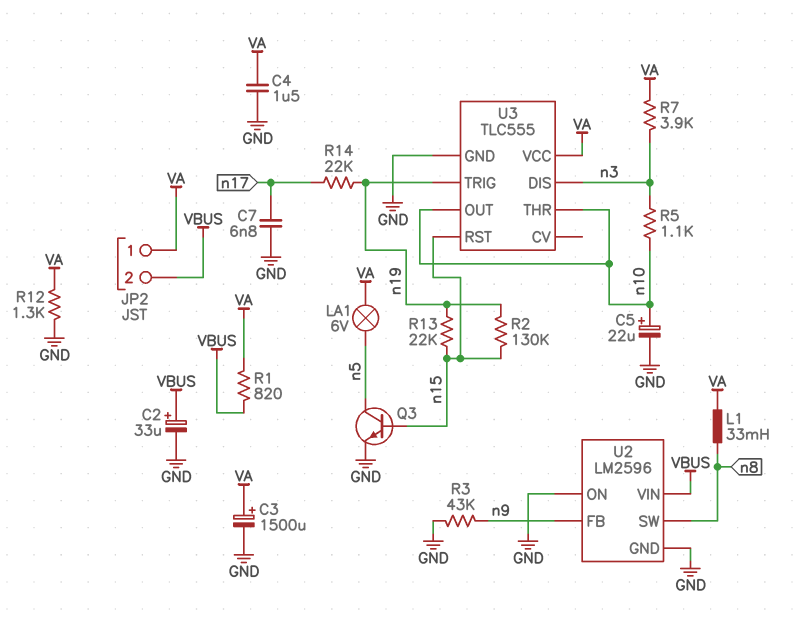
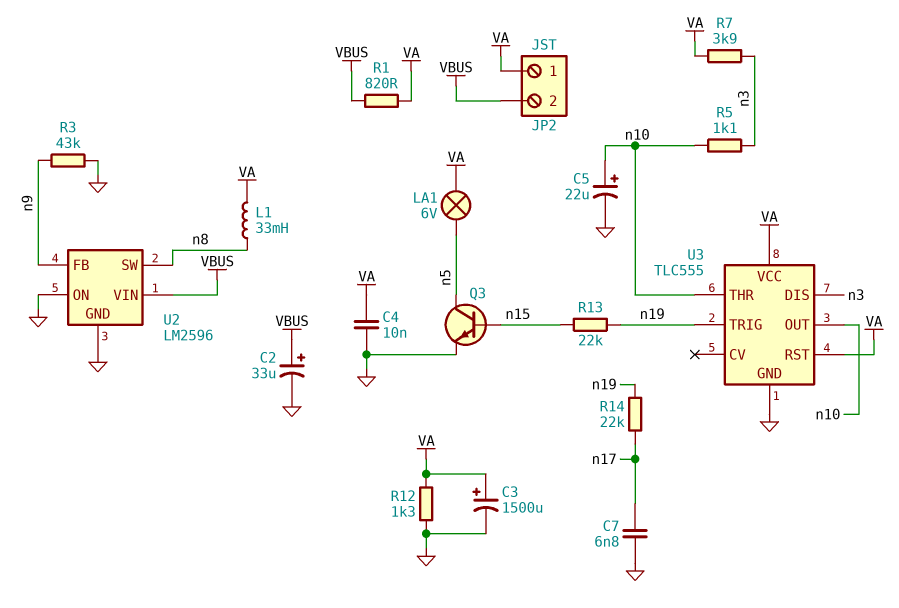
C4: 1.5uF (GND, VA) -> 10nF (GND, VA)
R2: 130k (n15, n19) -> none
U3 pin RST: n15 -> VA

